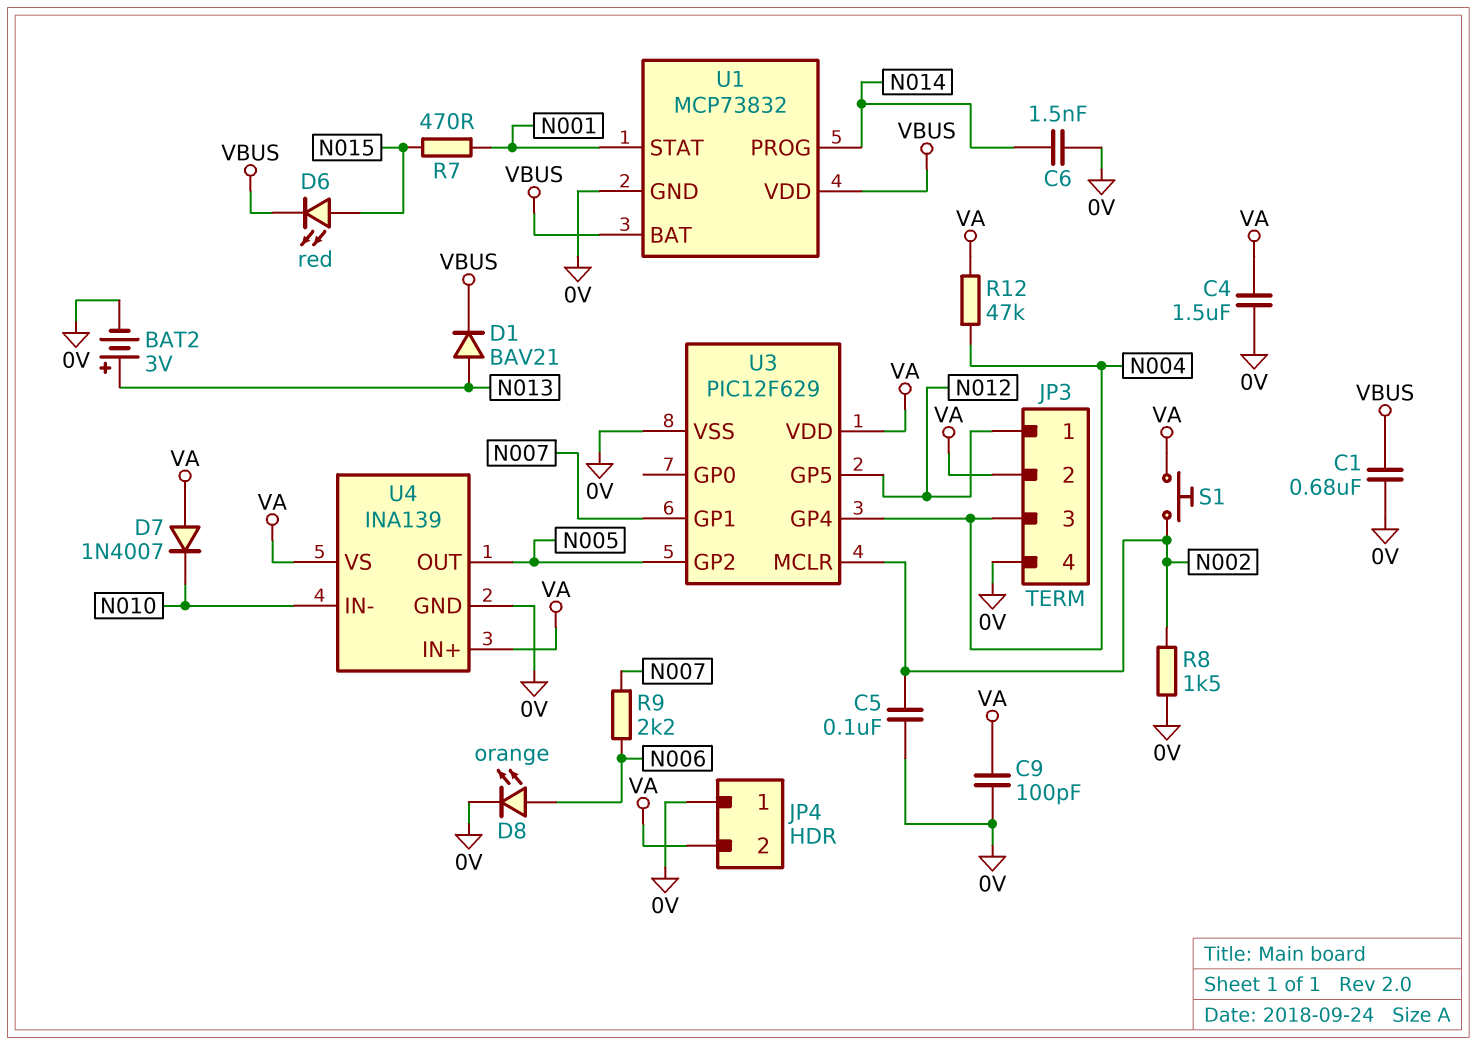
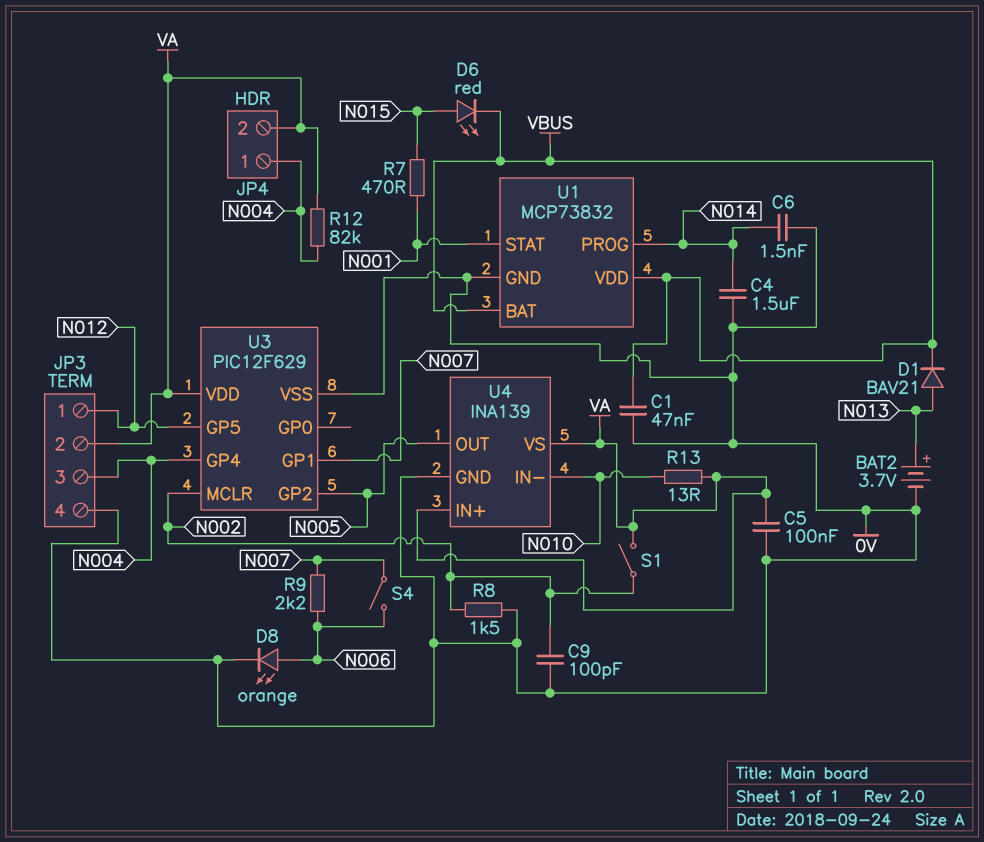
BAT2: 3V (plus N013, minus 0V) -> 3.7V (plus N013, minus 0V)
C1: 680nF (0V, VBUS) -> 47nF (0V, VBUS)
C4: 1.5uF (0V, VA) -> 1.5uF (0V, N014)
C5: 100nF (0V, N002) -> 100nF (0V, VA)
C9: 100pF (0V, VA) -> 100pF (0V, N002)
D7: diode 1N4007 (A VA, K N010) -> none
JP4 pin 1: 0V -> N004
R12: 47k (N004, VA) -> 82k (N004, VA)
R13: none -> 13 (N010, VA)
S1: button (N002, VA) -> switch (N002, VA)
S4: none -> switch (N006, N007)

